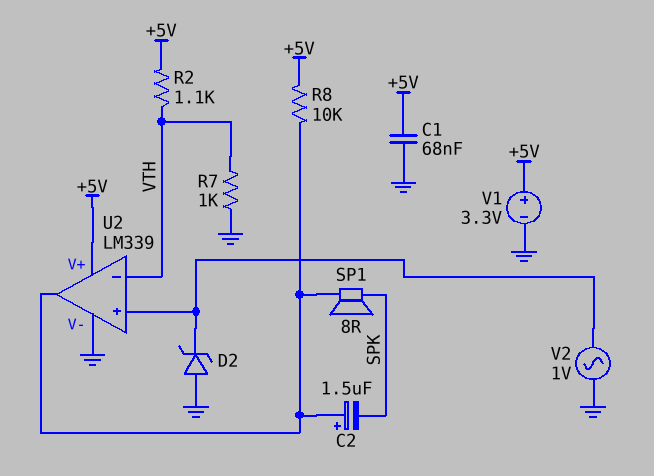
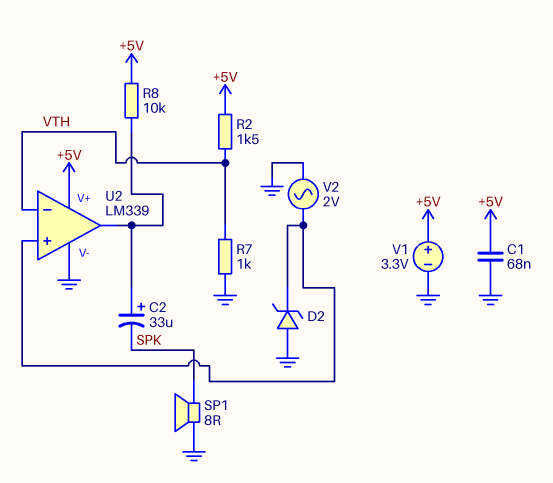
C2: 1.5uF (plus U2/out, minus SPK) -> 33uF (plus U2/out, minus SPK)
R2: 1.1k (+5V, VTH) -> 1.5k (+5V, VTH)
SP1: speaker 8R (SPK, U2/out) -> speaker 8R (GND, SPK)
V2: AC 1V (GND, U2/in+) -> AC 2V (GND, U2/in+)

